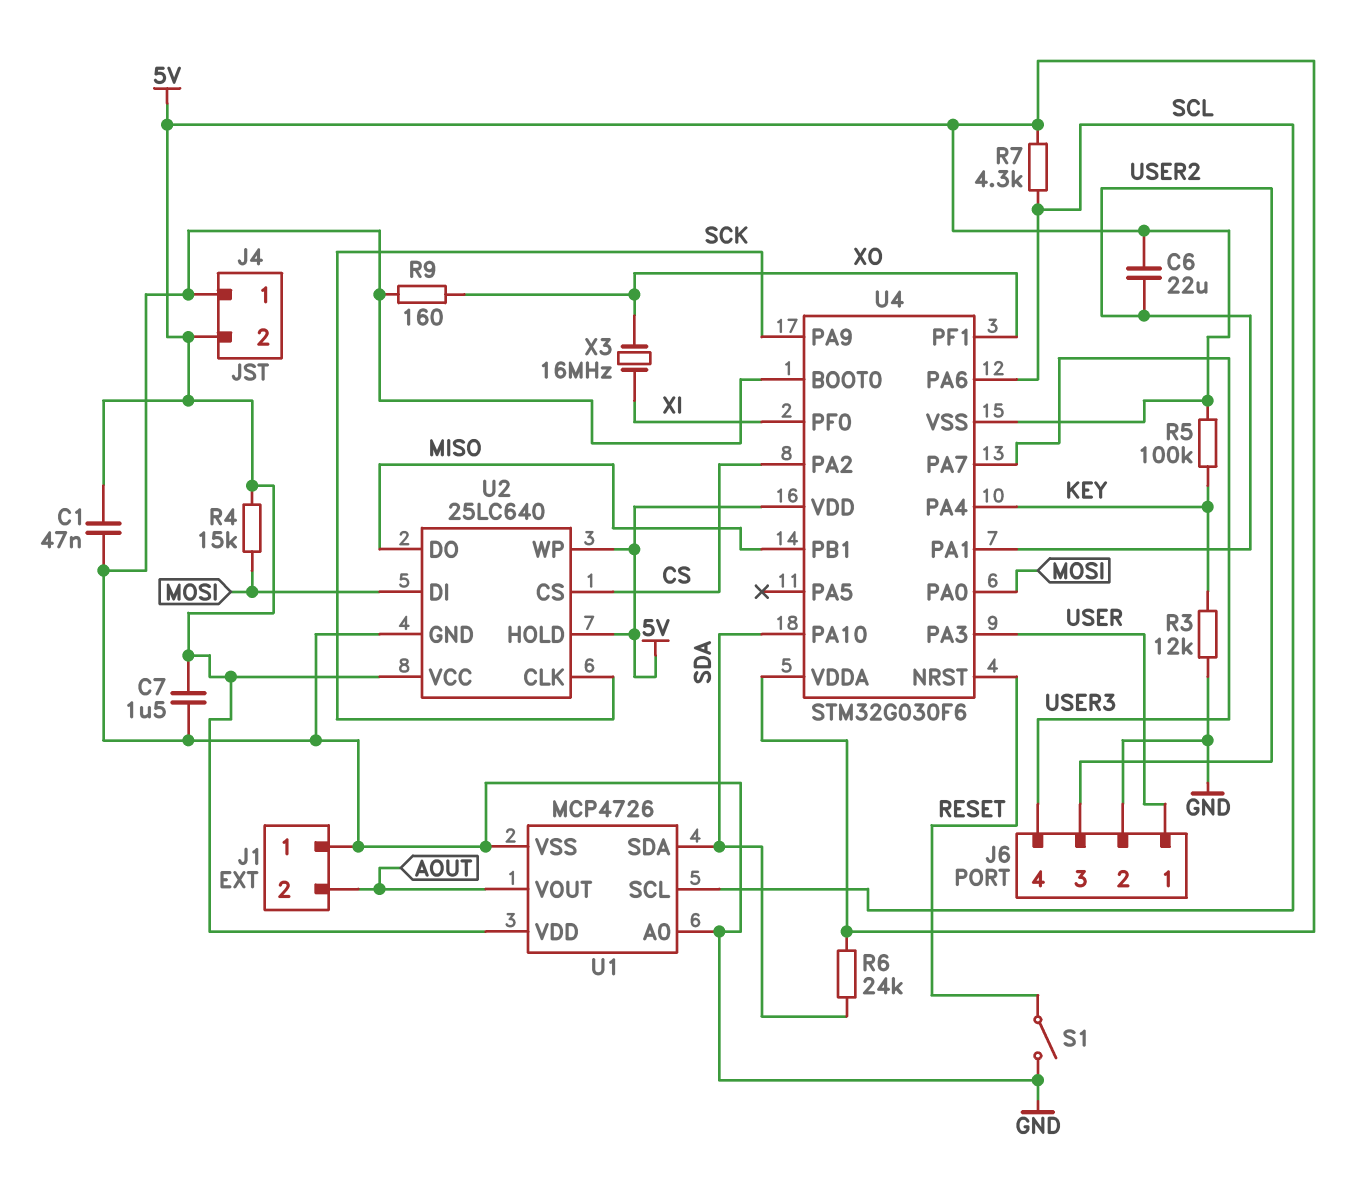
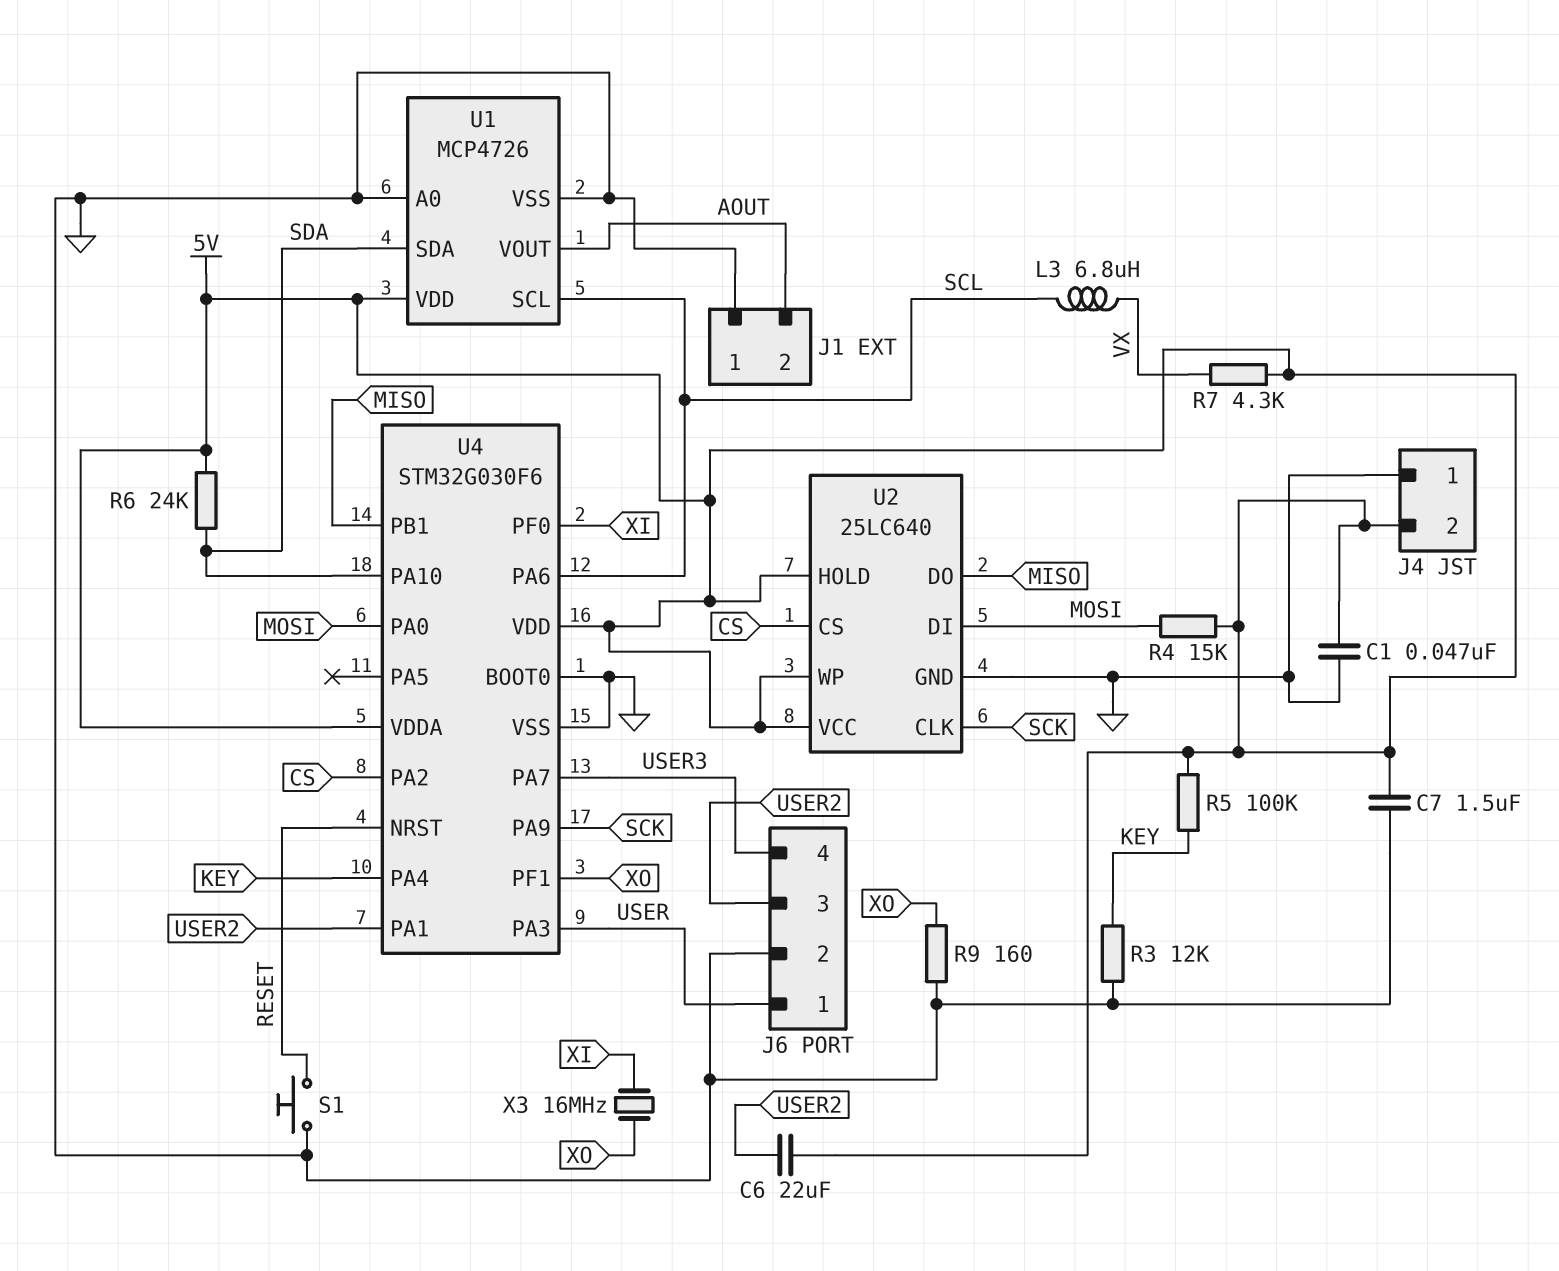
L3: none -> 6.8uH (SCL, VX)
R7: 4.3k (5V, SCL) -> 4.3k (5V, VX)
S1: switch (GND, RESET) -> button (GND, RESET)
U4 pin VSS: 5V -> GND

